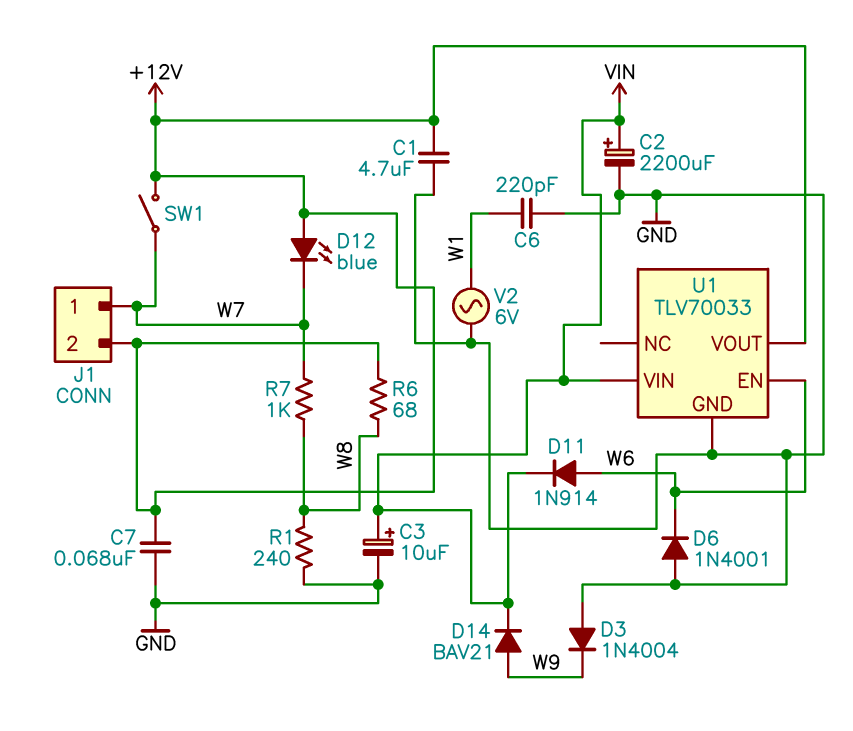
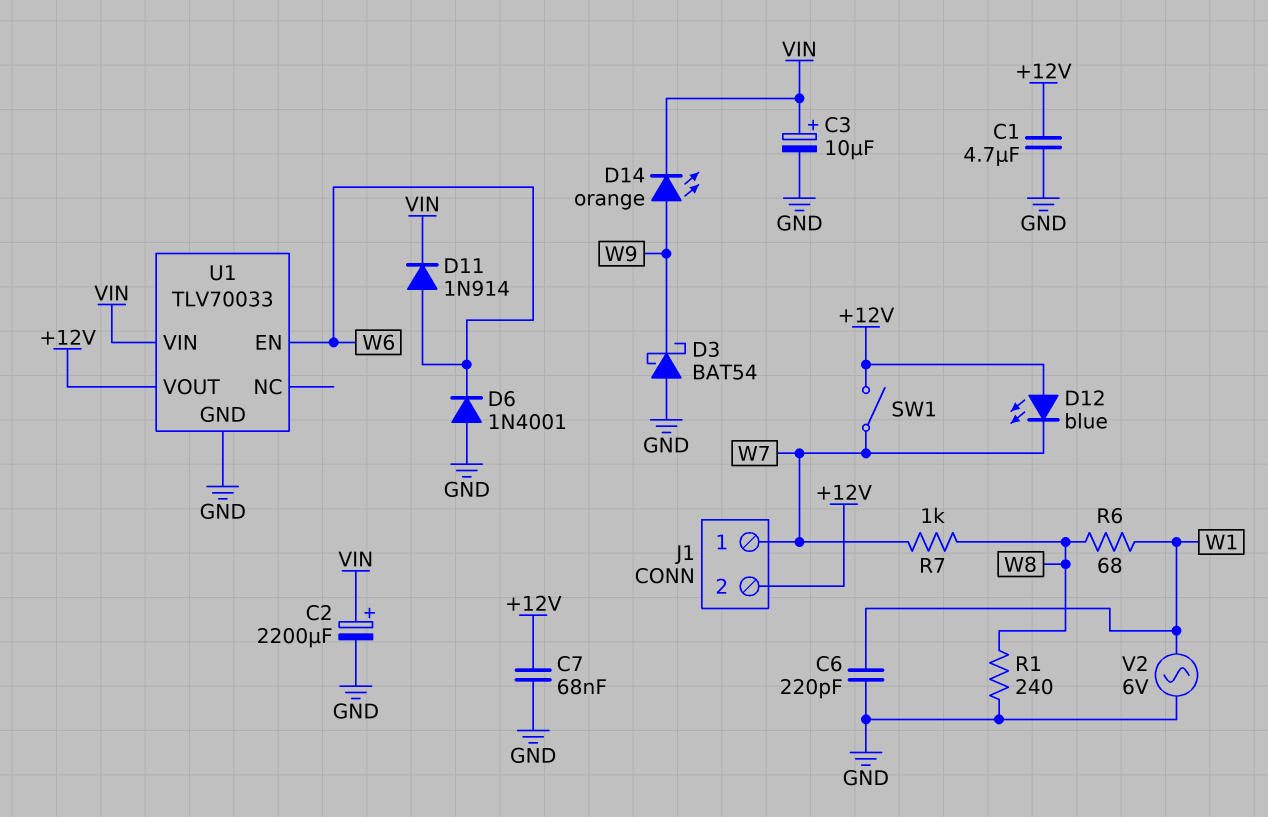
D3: diode 1N4004 (A GND, K W9) -> schottky BAT54 (A GND, K W9)
D14: diode BAV21 (A W9, K VIN) -> LED orange (A W9, K VIN)
R6: 68 (+12V, W8) -> 68 (W1, W8)

